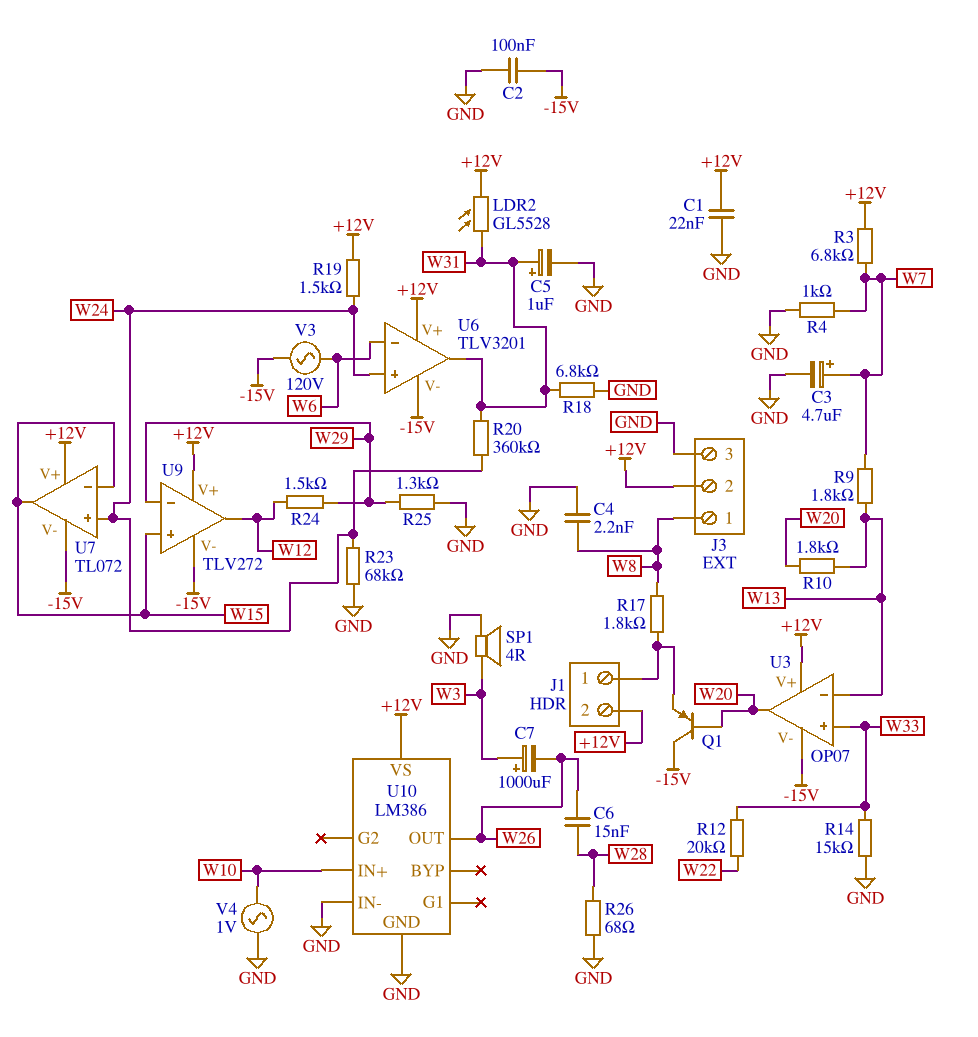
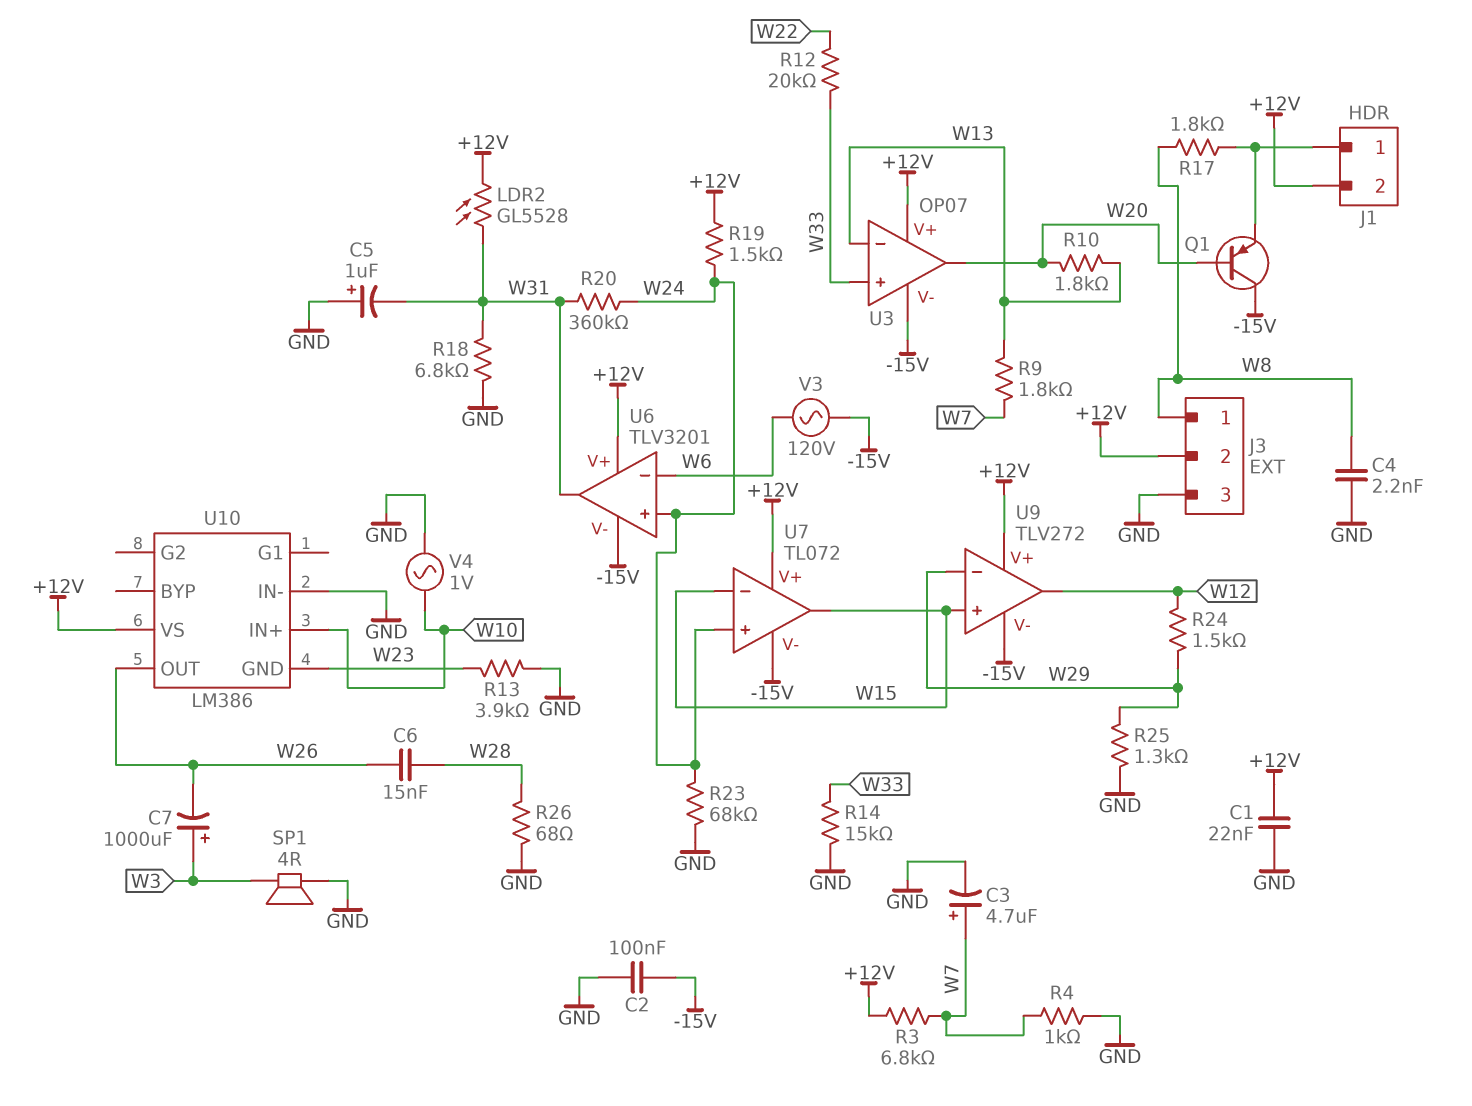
C5: 1uF (plus W31, minus GND) -> 1uF (plus GND, minus W31)
R13: none -> 3.9k (GND, W23)
U10 pin GND: GND -> W23

